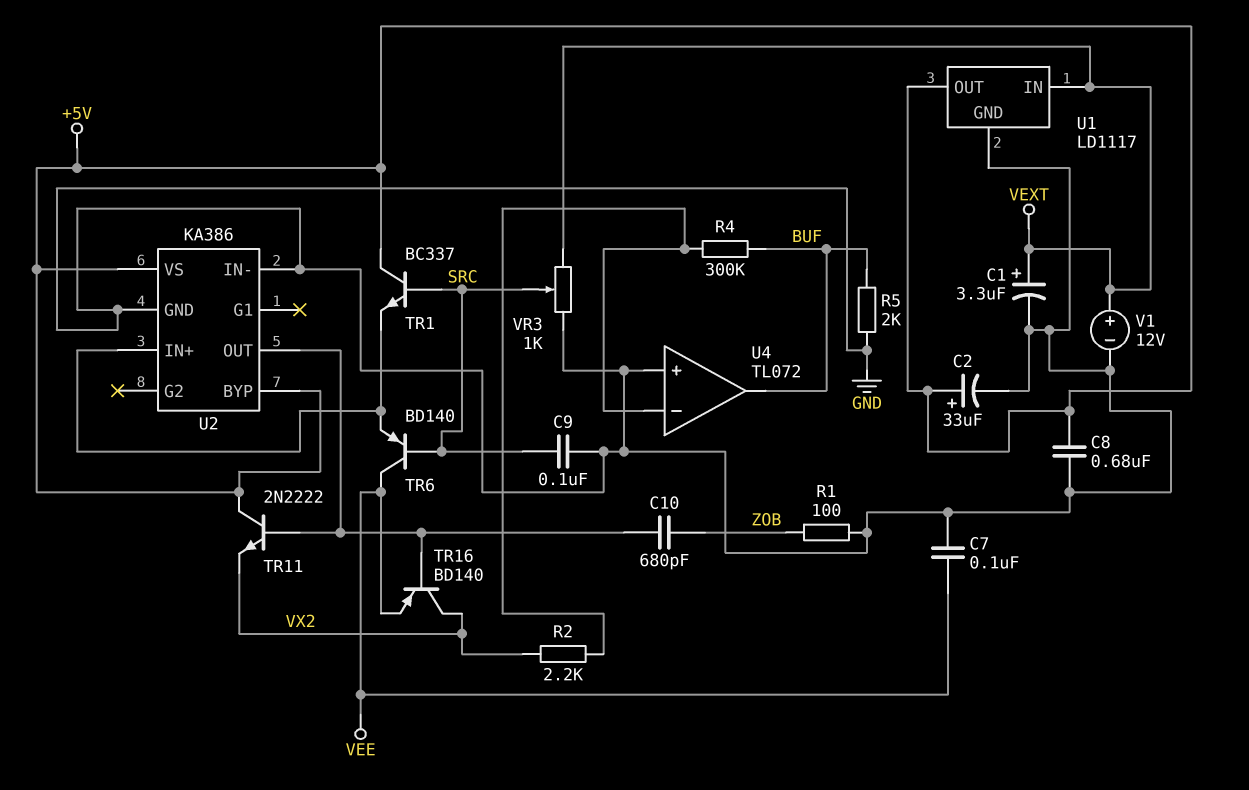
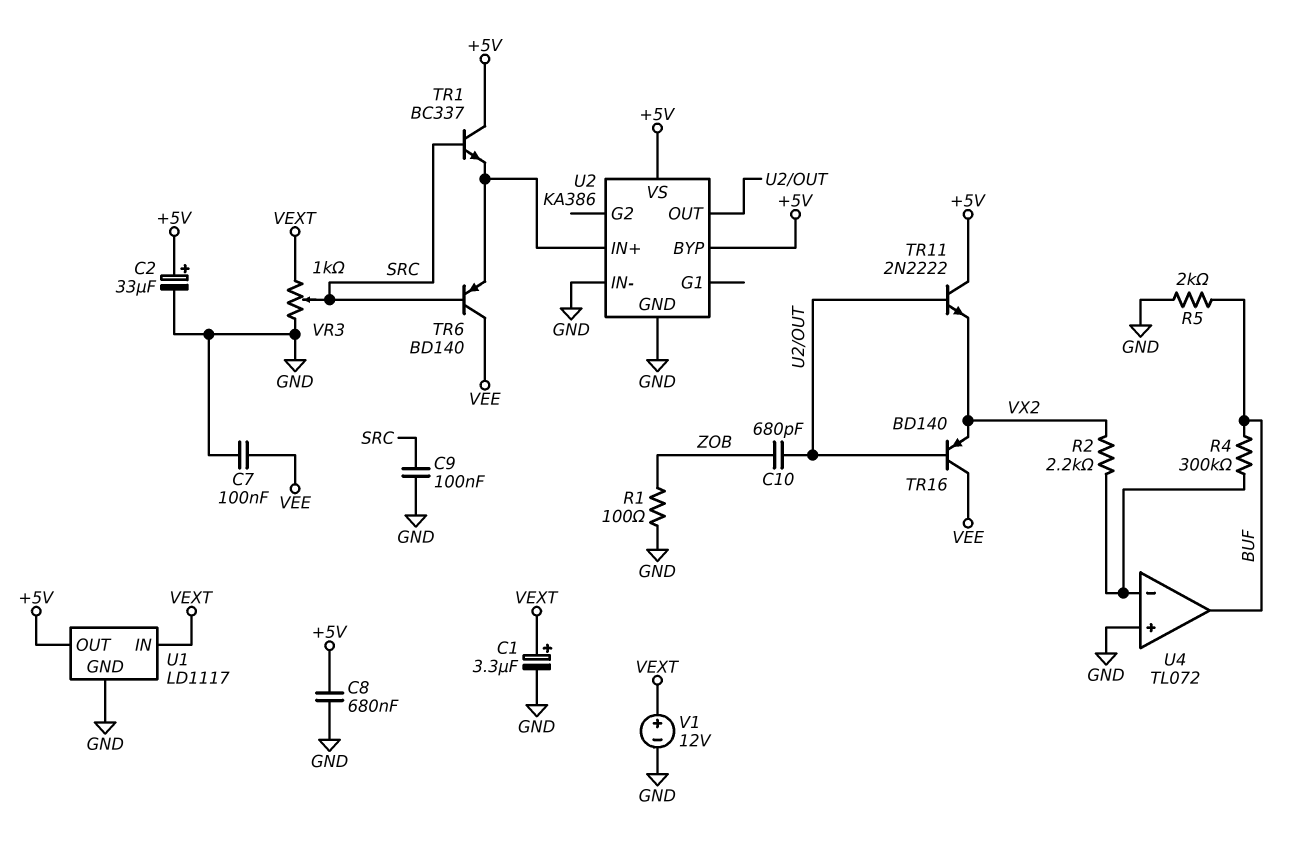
TR16: PNP BD140 (B U2/OUT, C VX2, E VEE) -> PNP BD140 (B U2/OUT, C VEE, E VX2)

